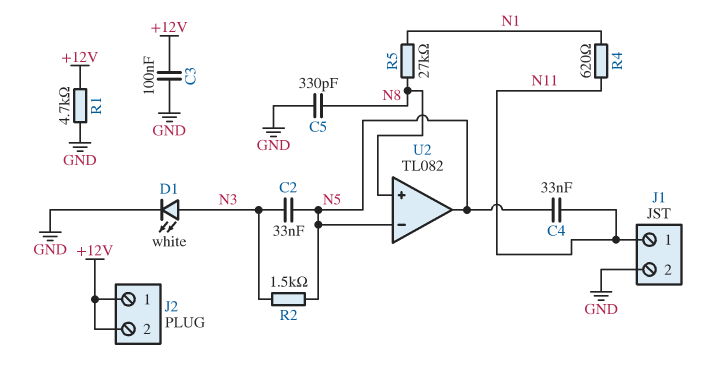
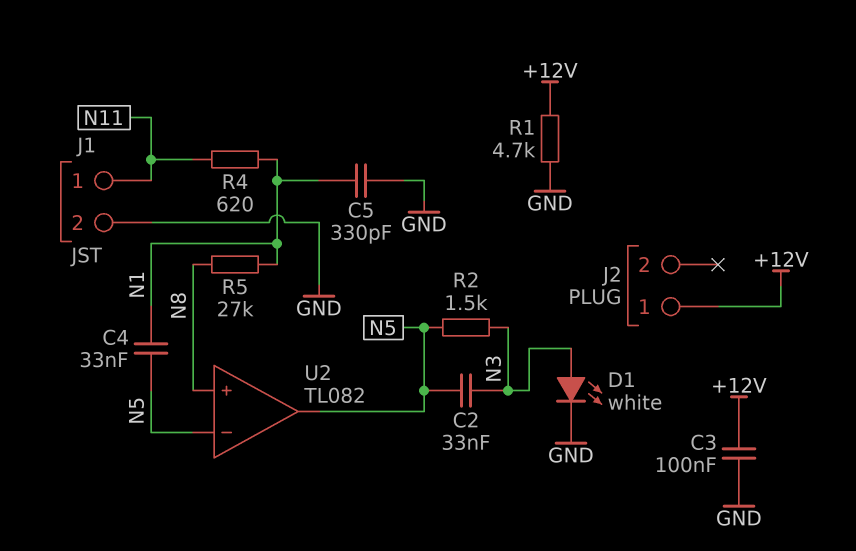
C4: 33nF (N5, N11) -> 33nF (N1, N5)
C5: 330pF (GND, N8) -> 330pF (GND, N1)
J2 pin 2: +12V -> none

